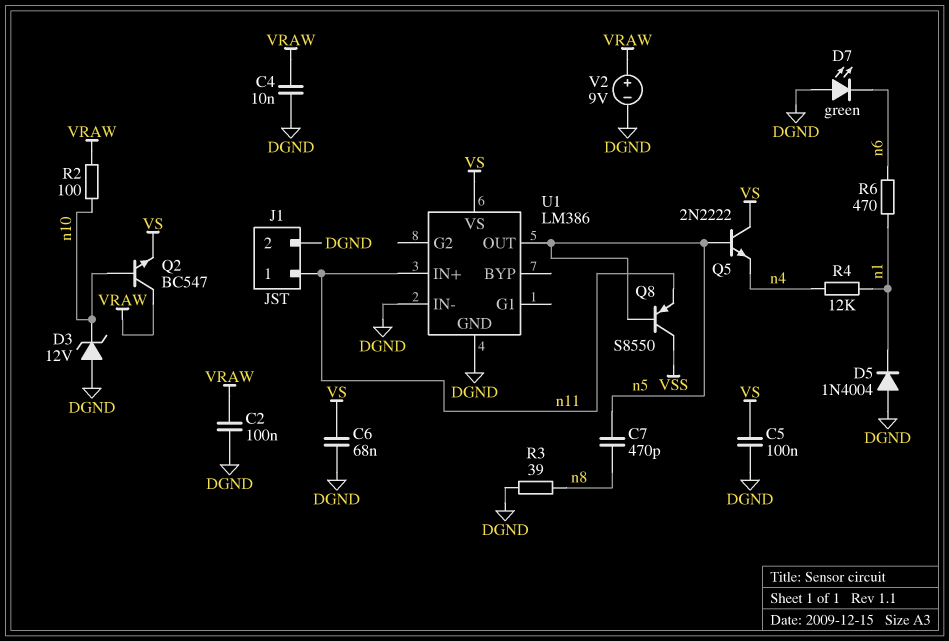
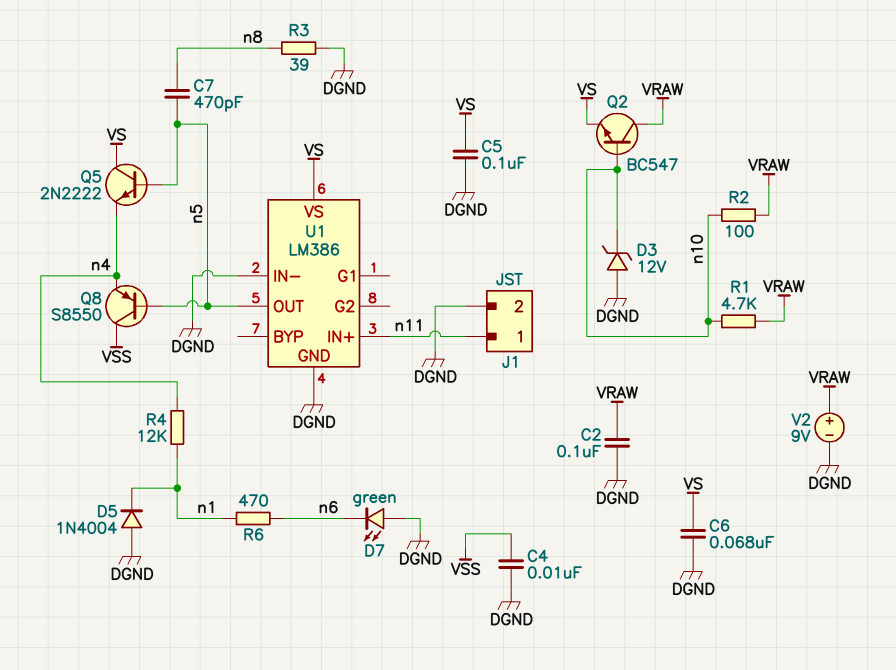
C4: 10nF (DGND, VRAW) -> 10nF (DGND, VSS)
Q8: PNP S8550 (B n5, C VSS, E n11) -> PNP S8550 (B n5, C VSS, E n4)
R1: none -> 4.7k (VRAW, n10)

